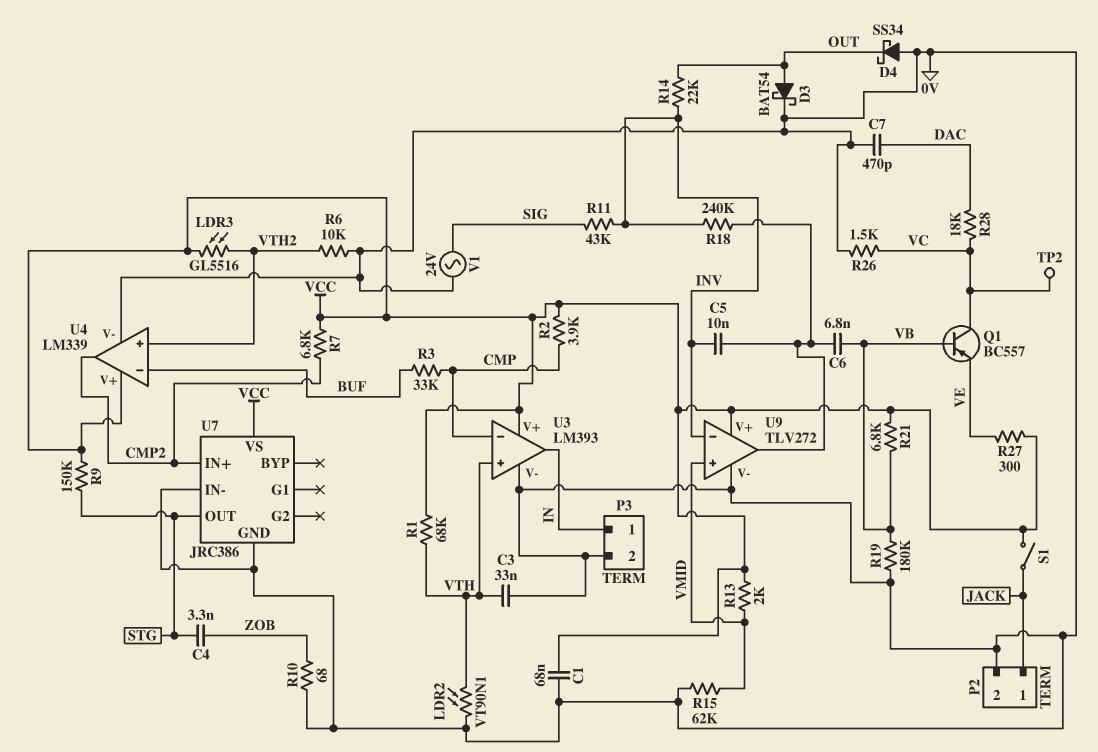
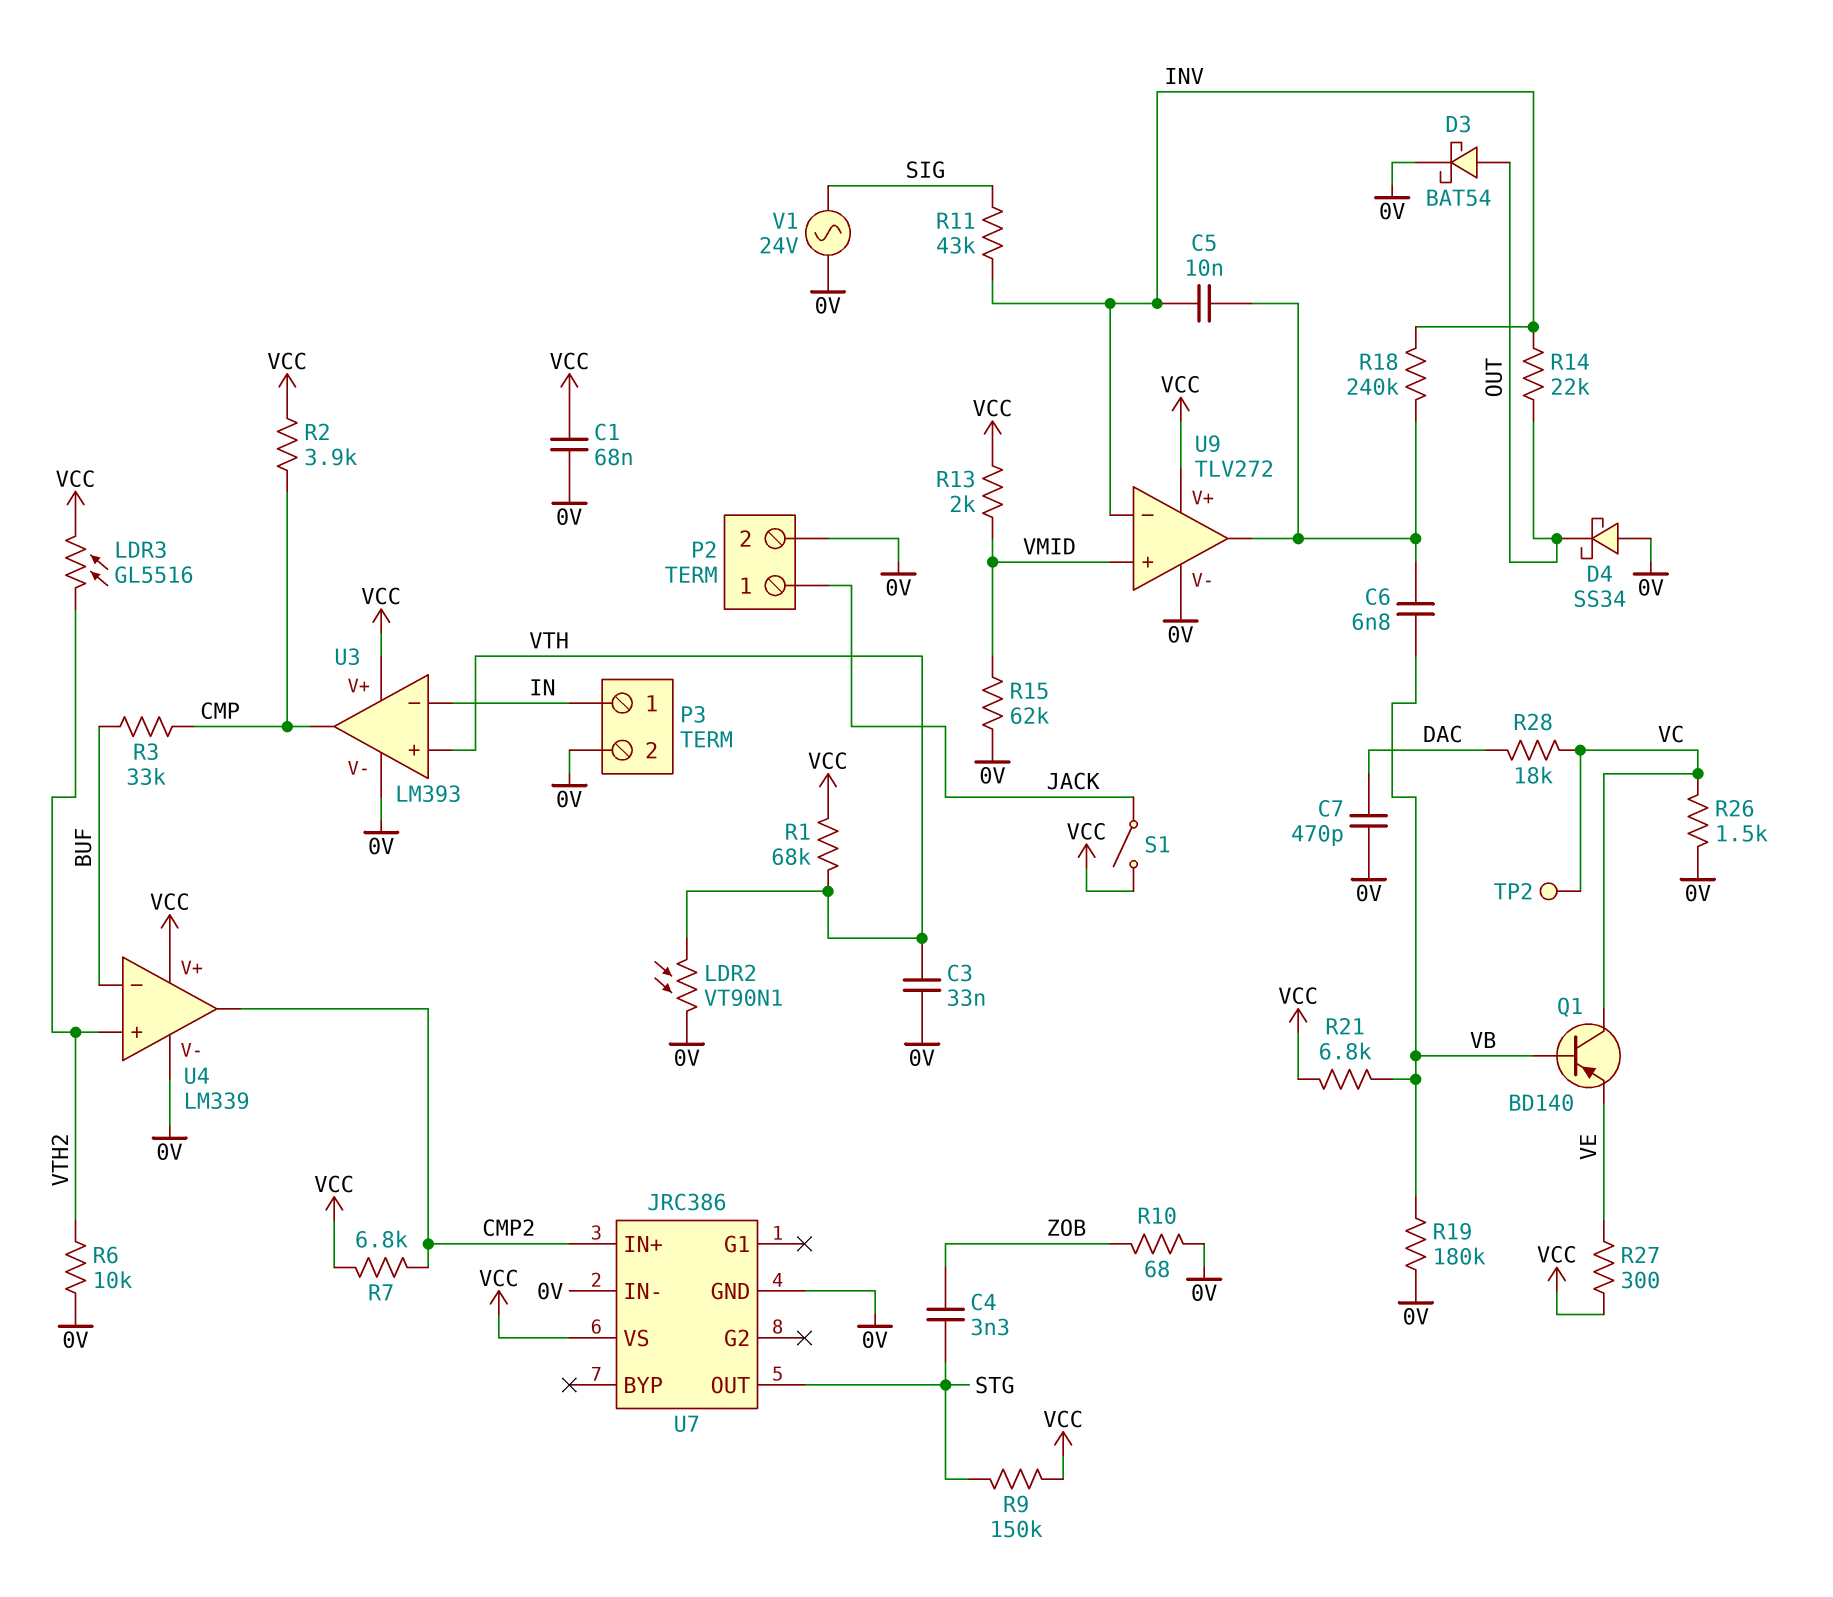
Q1: PNP BC557 (B VB, C VC, E VE) -> PNP BD140 (B VB, C VC, E VE)
U3 pin in-: CMP -> IN
U3 pin out: IN -> CMP

